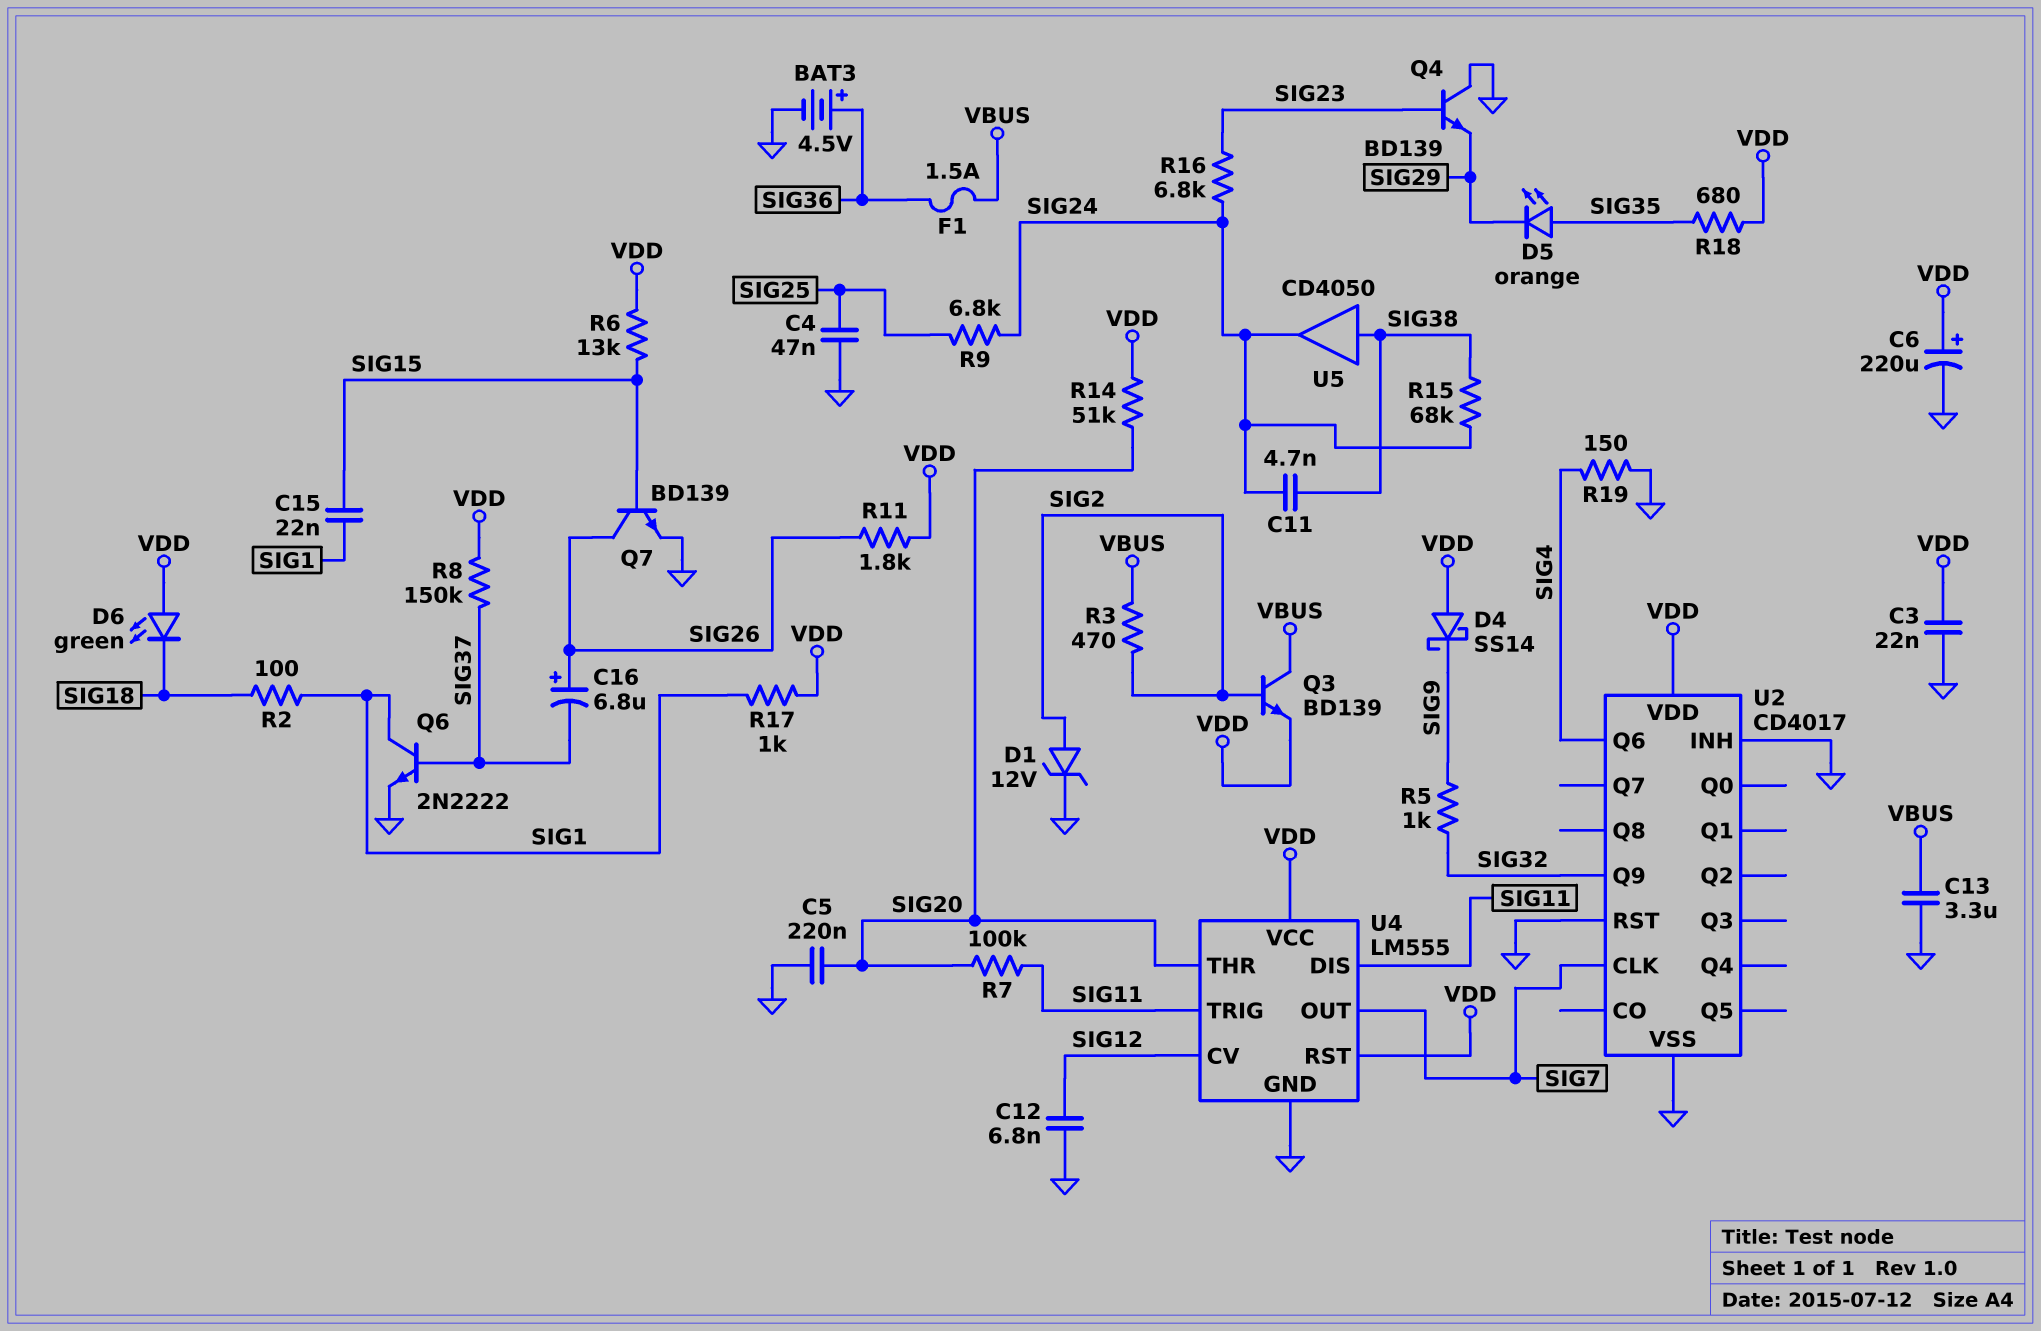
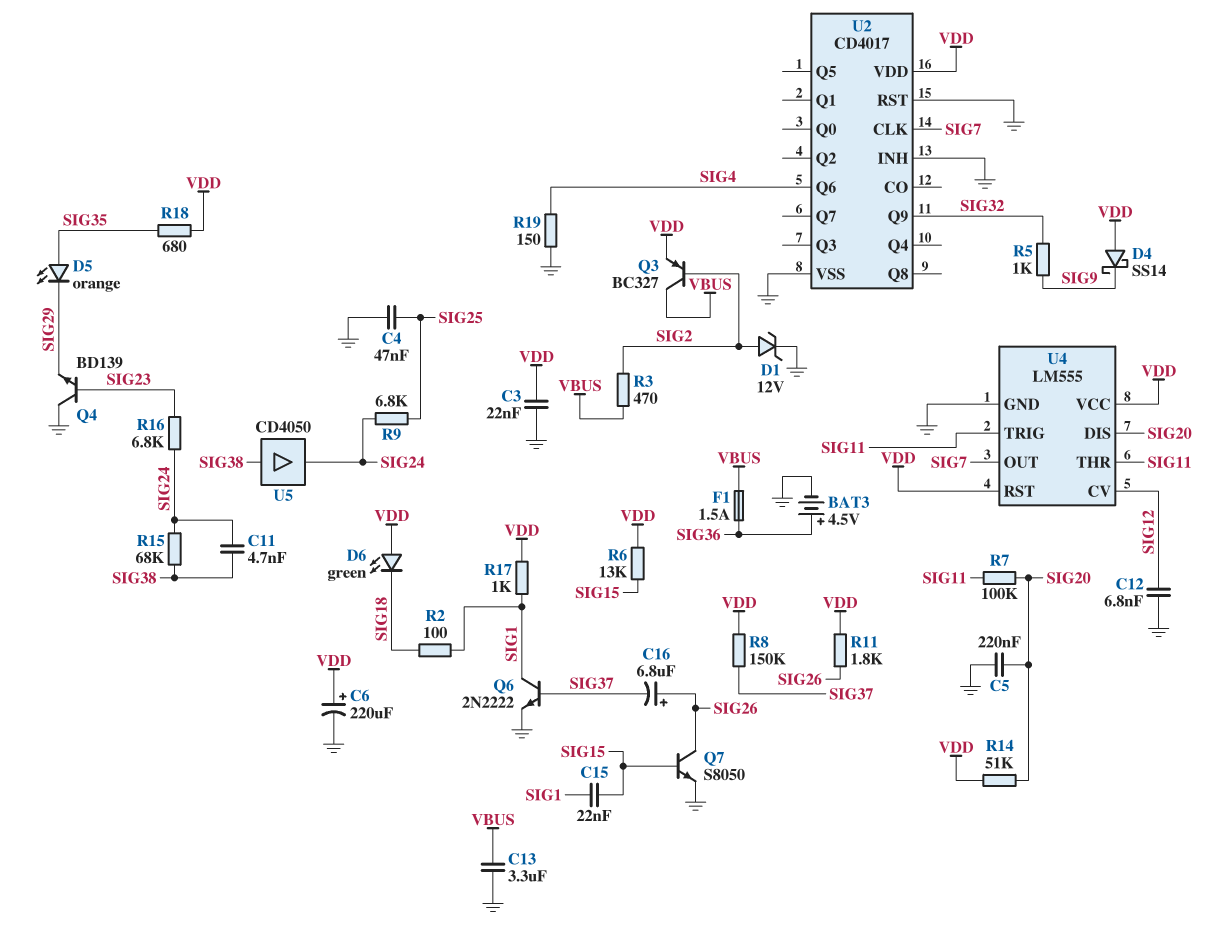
Q3: NPN BD139 (B SIG2, C VBUS, E VDD) -> PNP BC327 (B SIG2, C VBUS, E VDD)
Q7: NPN BD139 (B SIG15, C SIG26, E GND) -> NPN S8050 (B SIG15, C SIG26, E GND)
U4 pin DIS: SIG11 -> SIG20
U4 pin THR: SIG20 -> SIG11

